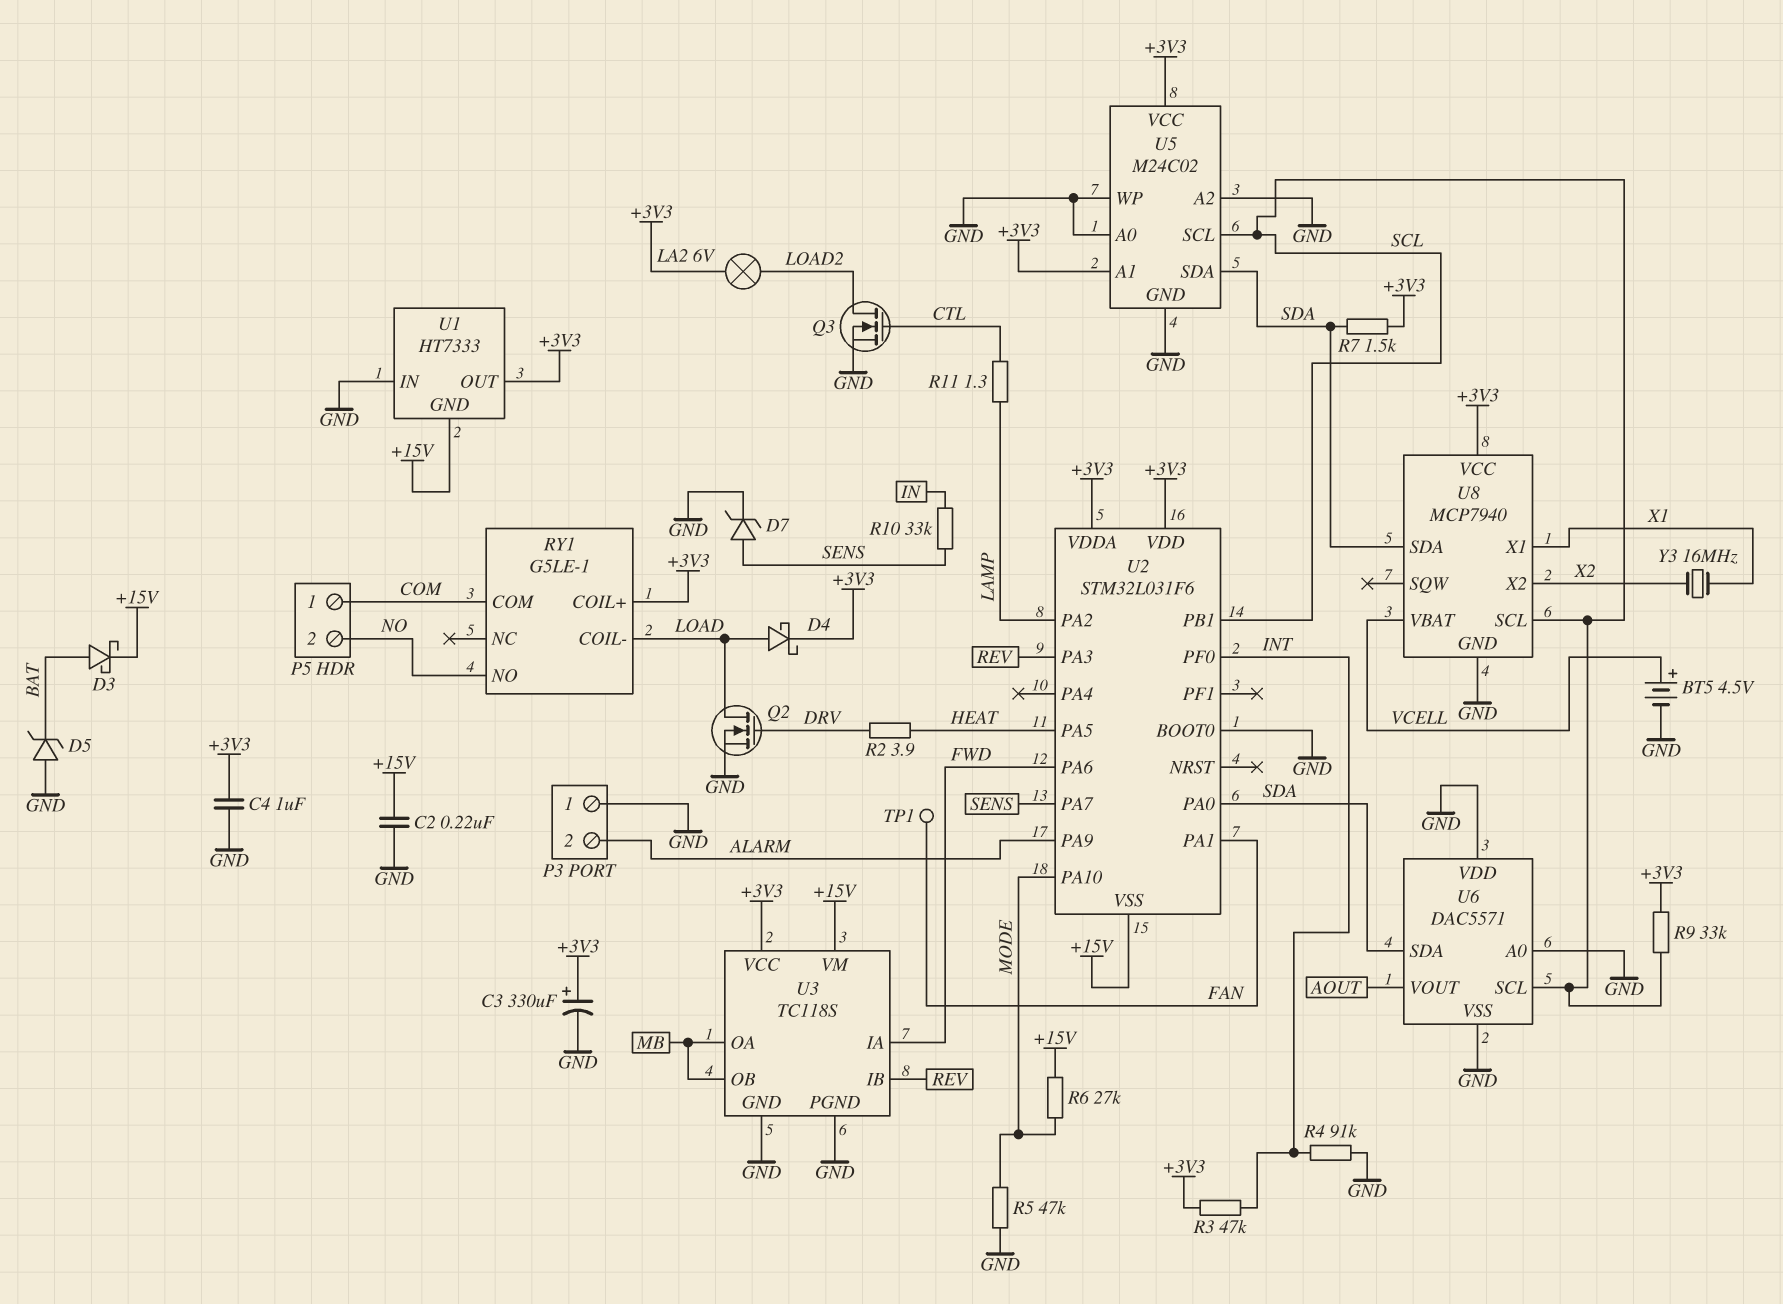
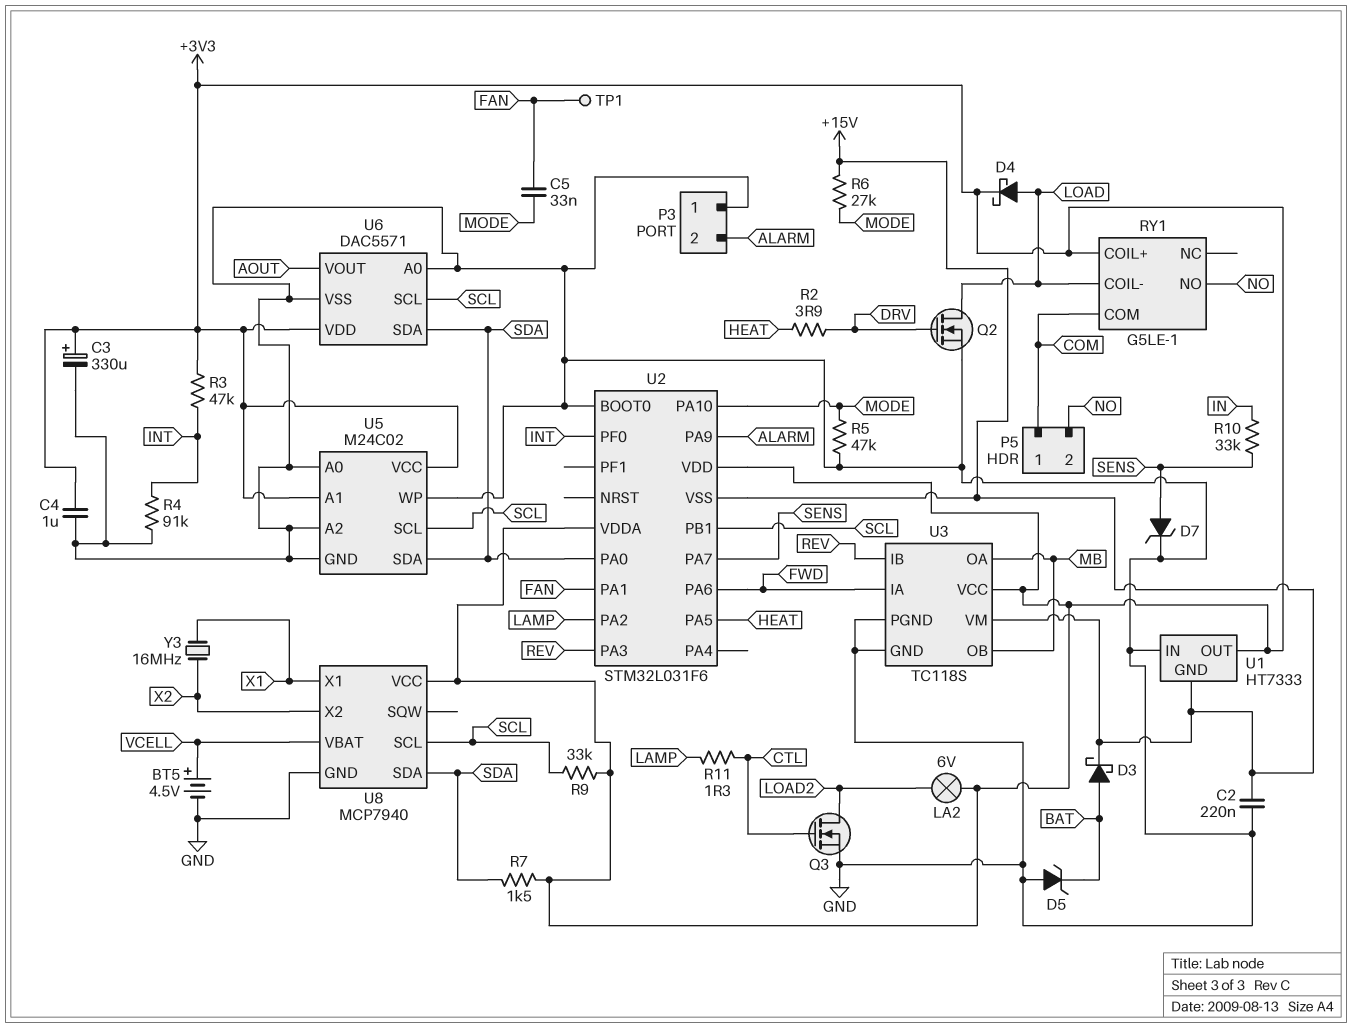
C5: none -> 33nF (FAN, MODE)
U6 pin VDD: GND -> +3V3

